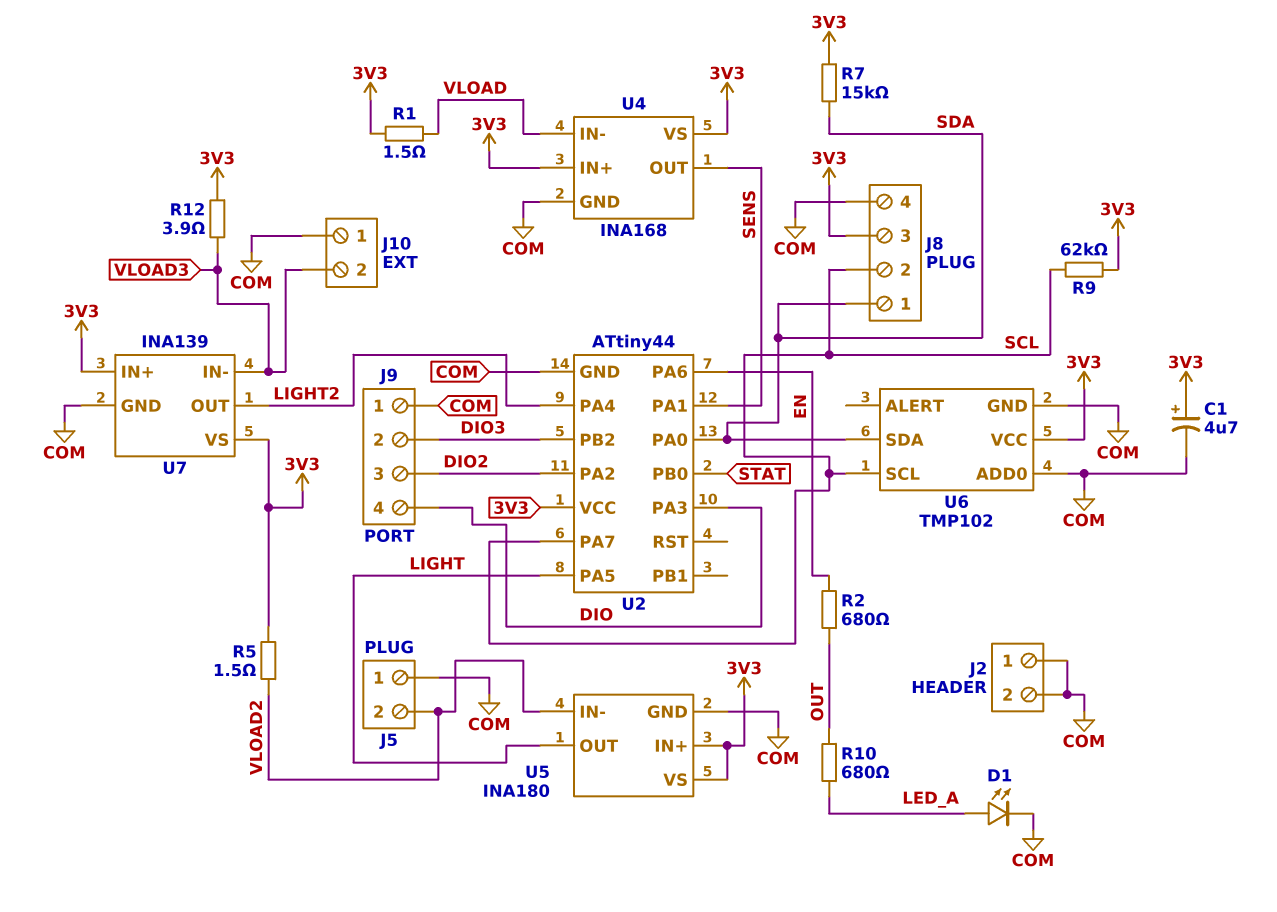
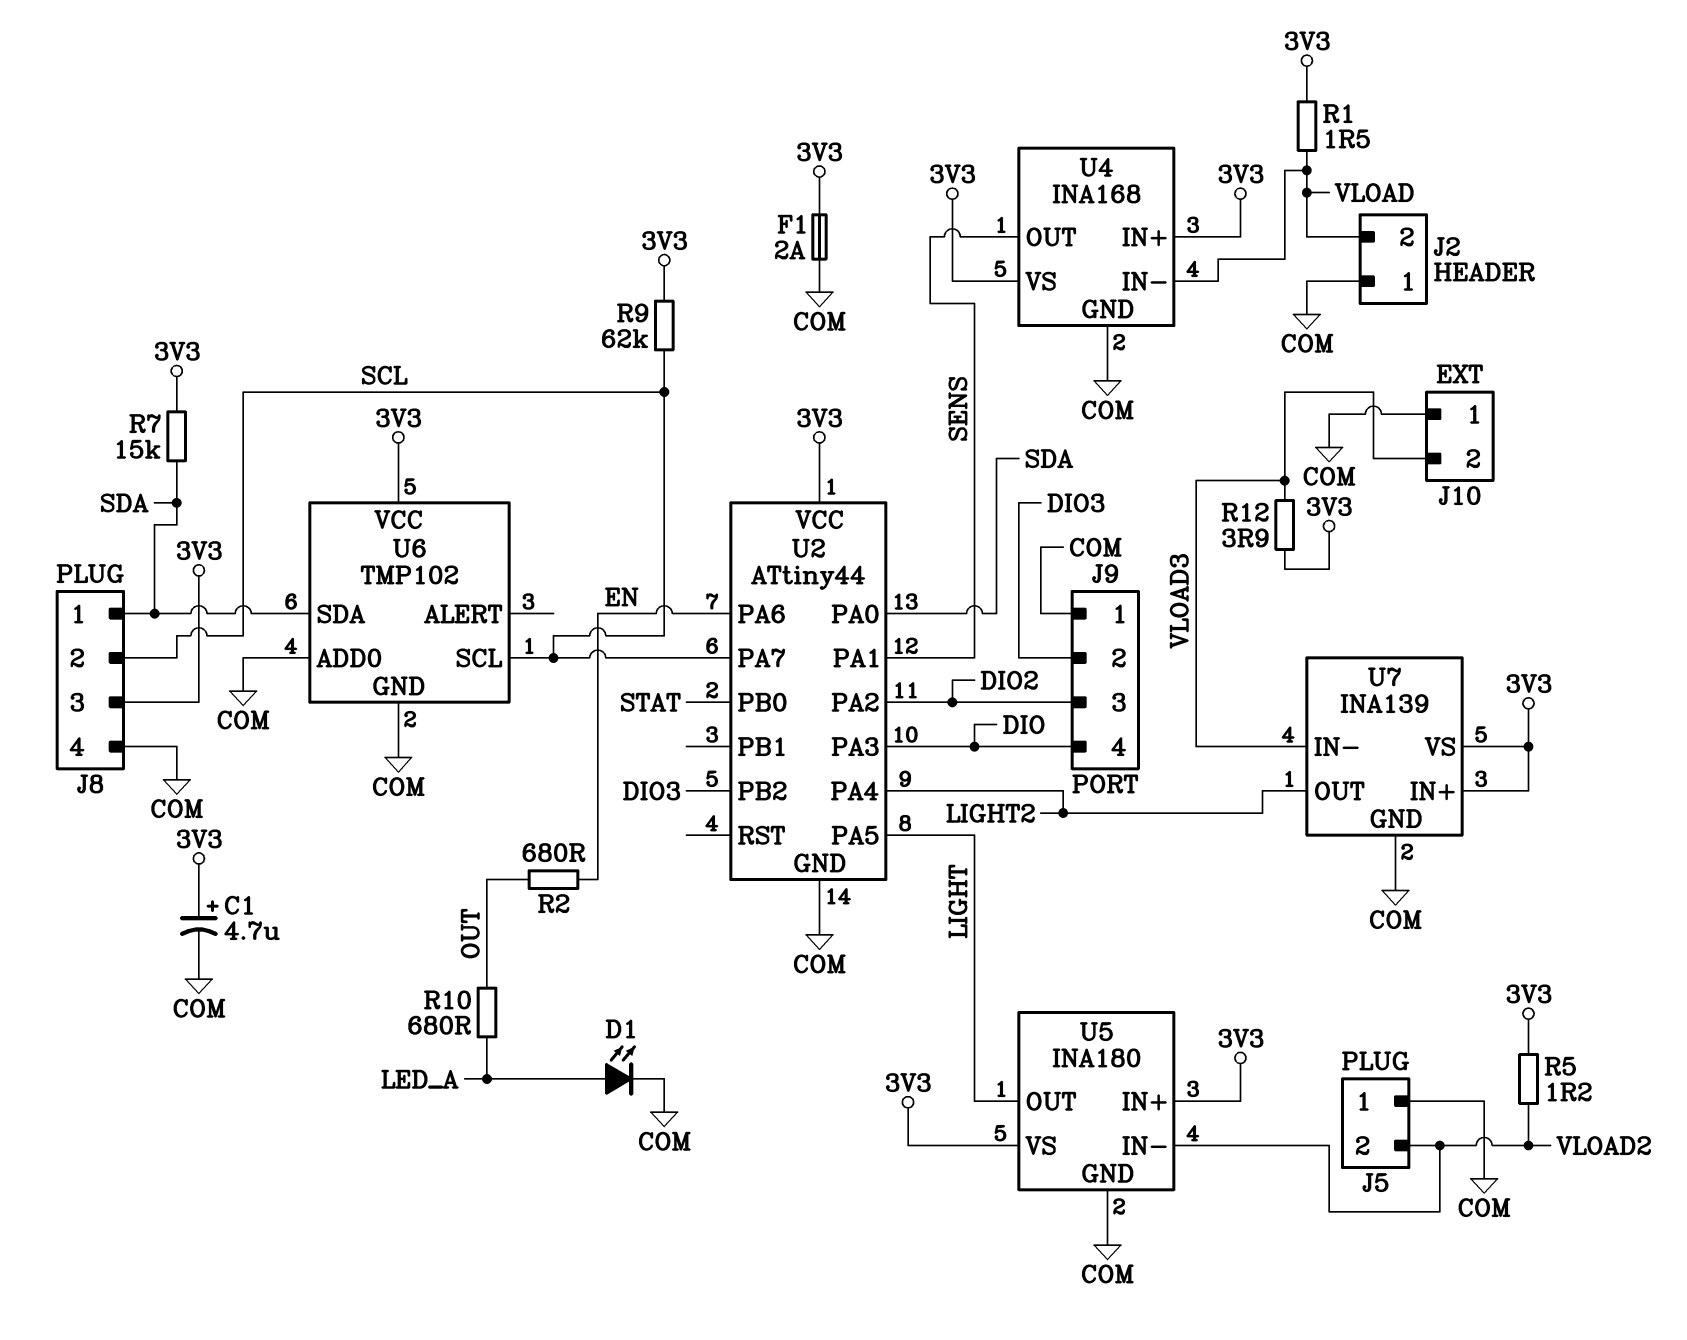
F1: none -> 2A (3V3, COM)
J2 pin 2: COM -> VLOAD
R5: 1.5 (3V3, VLOAD2) -> 1.2 (3V3, VLOAD2)

